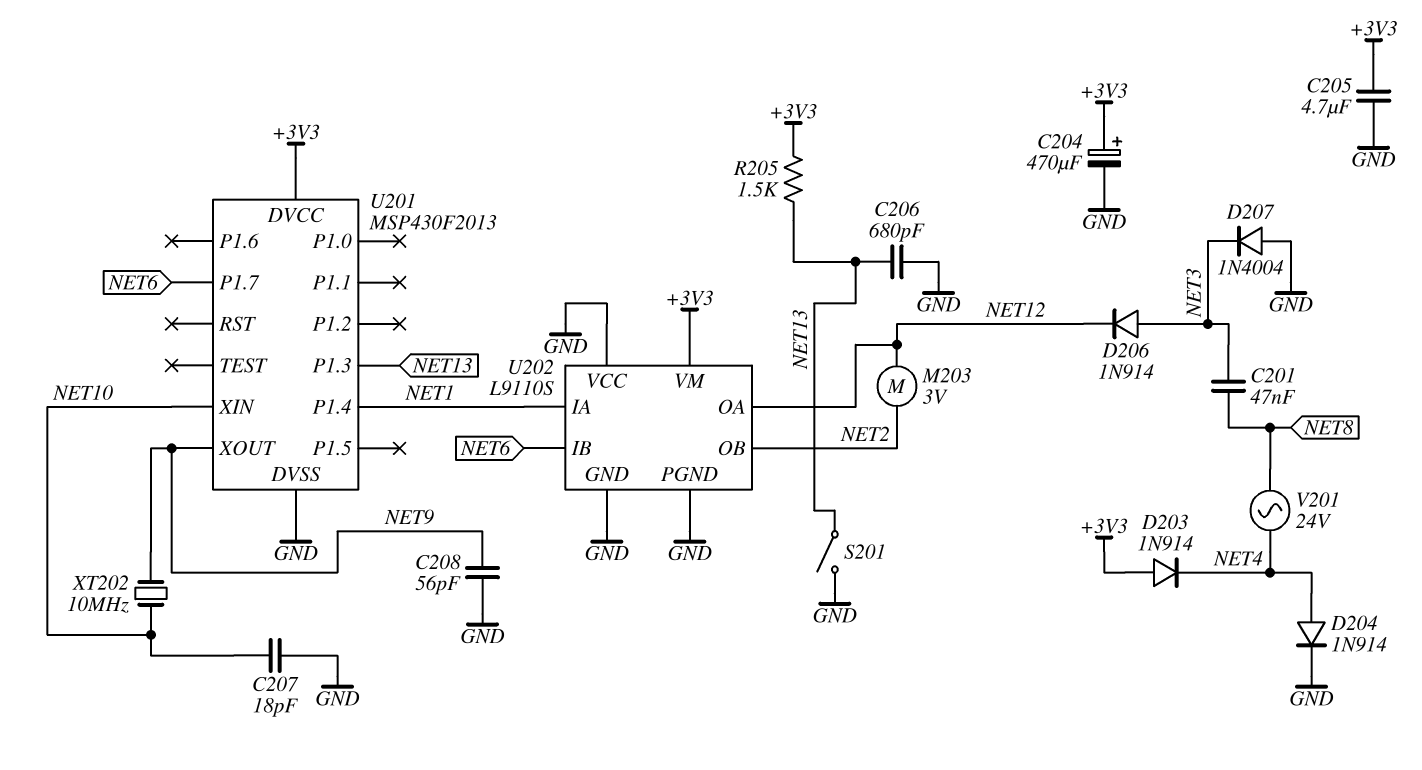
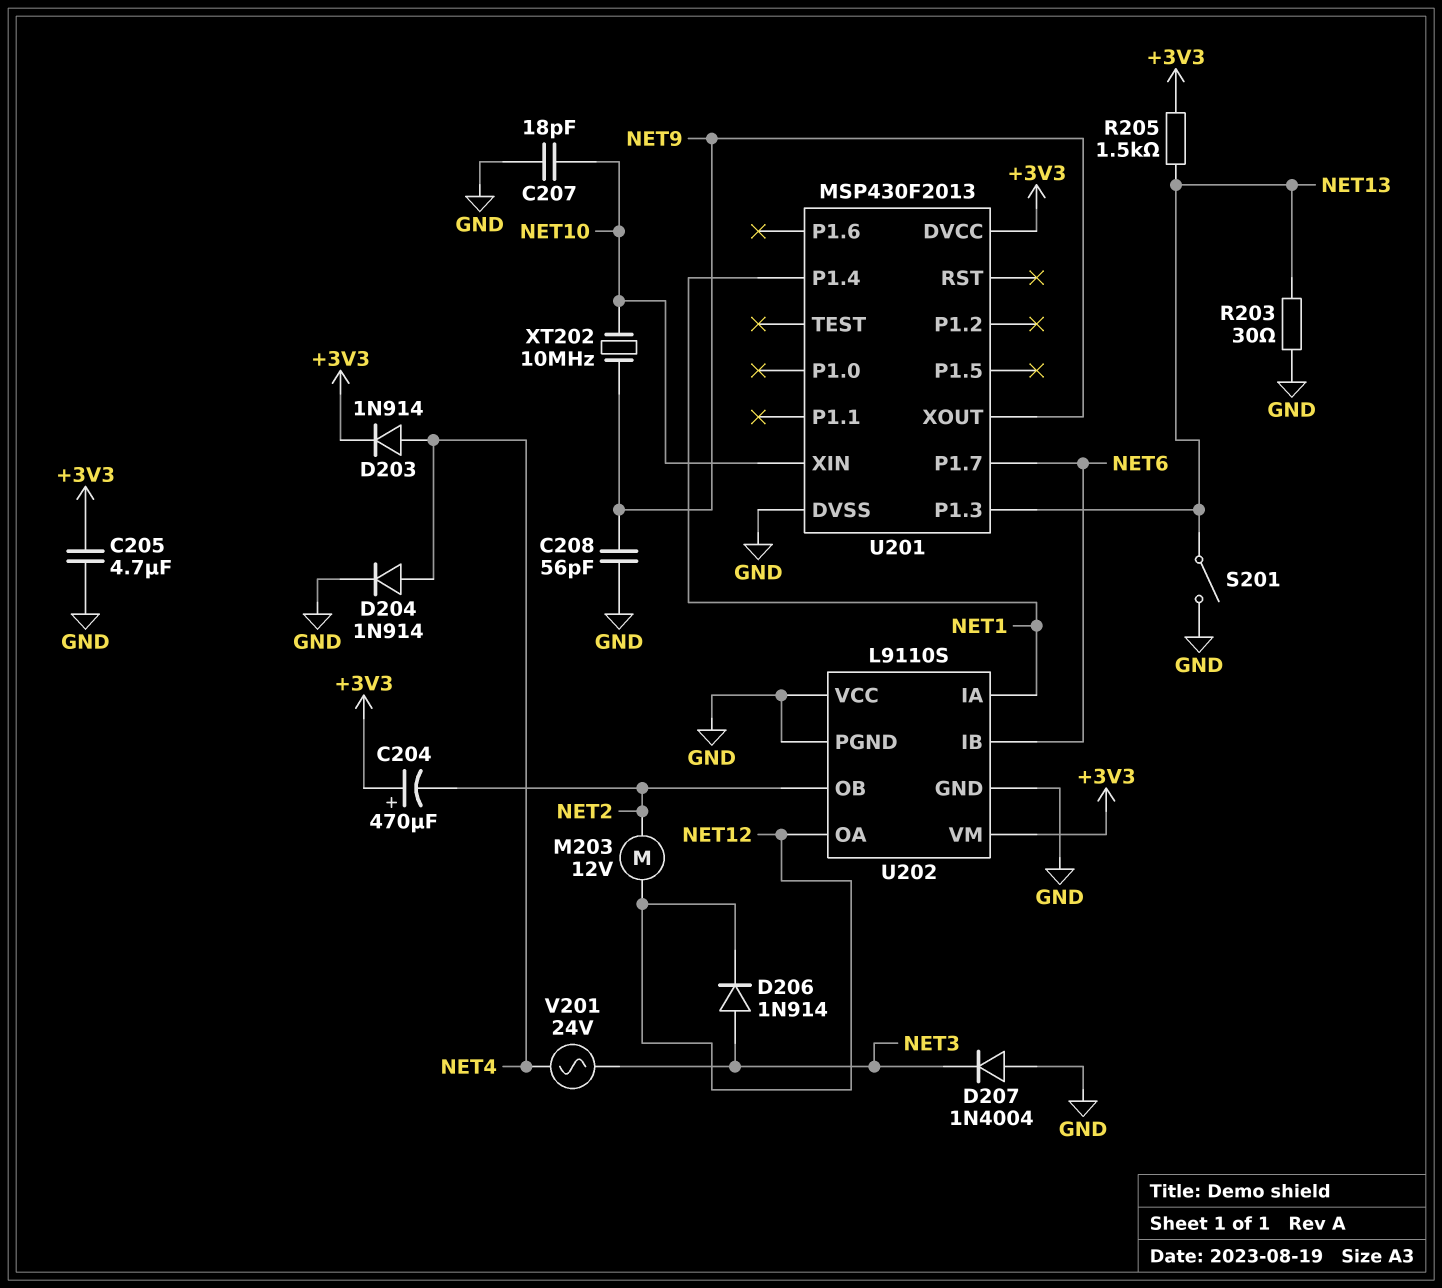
C201: 47nF (NET3, NET8) -> none
C204: 470uF (plus +3V3, minus GND) -> 470uF (plus +3V3, minus NET2)
C206: 680pF (GND, NET13) -> none
D203: diode 1N914 (A +3V3, K NET4) -> diode 1N914 (A NET4, K +3V3)
M203: motor 3V (NET2, NET12) -> motor 12V (NET2, NET12)
R203: none -> 30 (GND, NET13)
V201: AC 24V (NET4, NET8) -> AC 24V (NET3, NET4)

